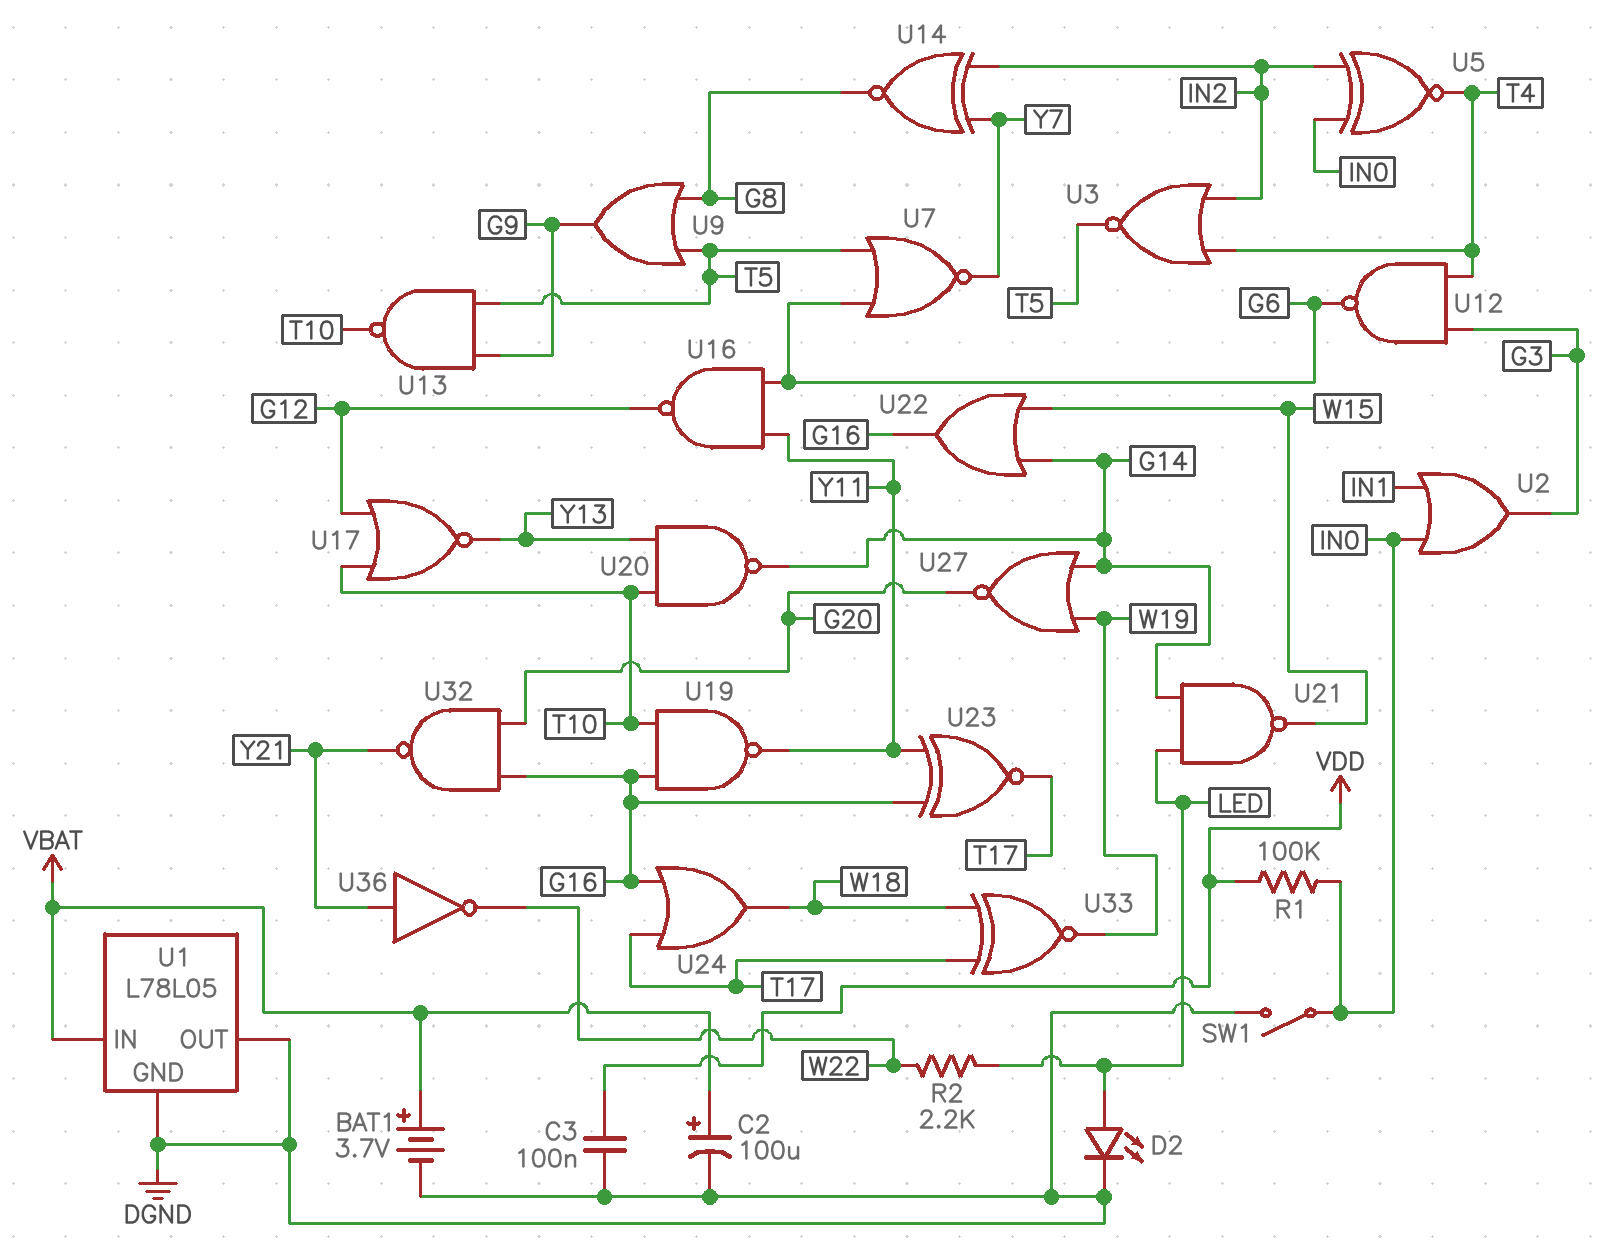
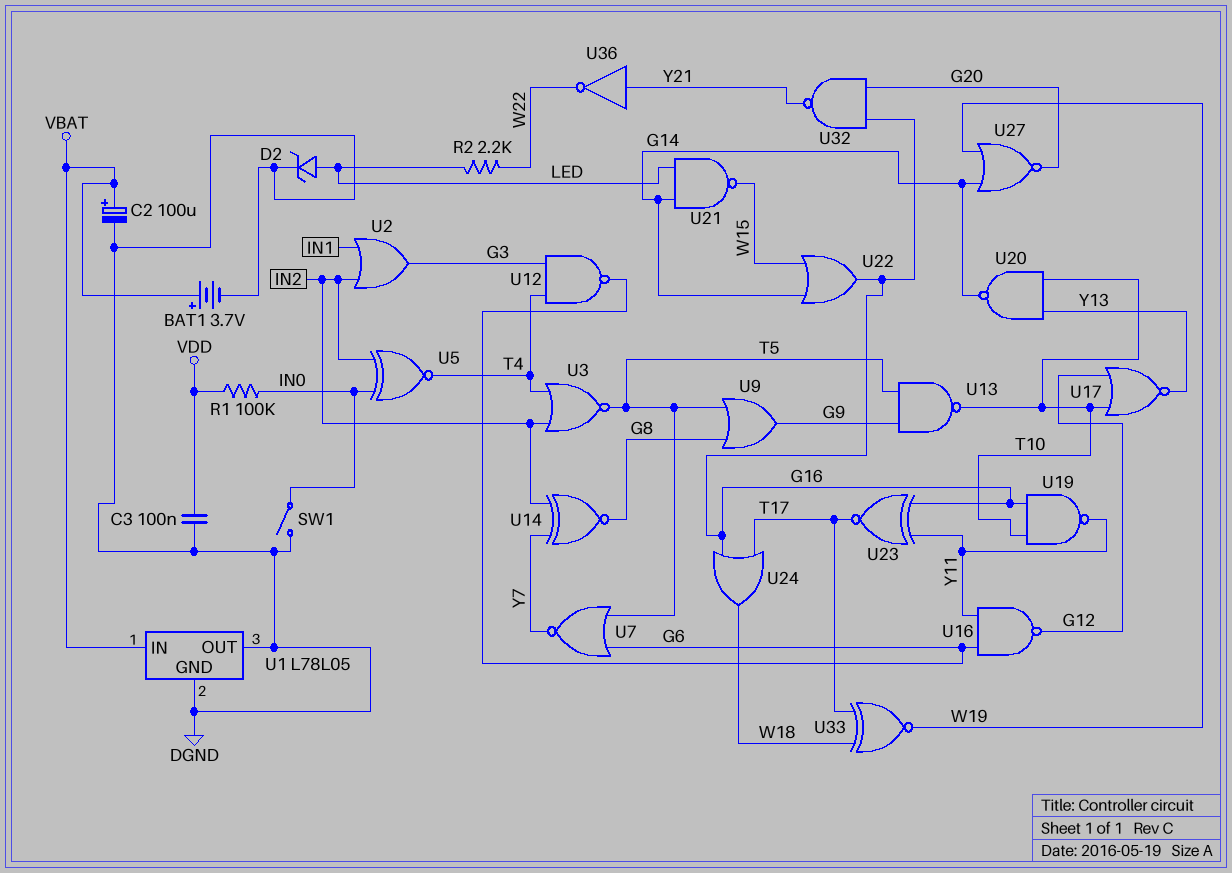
D2: LED (A LED, K DGND) -> zener (A LED, K DGND)
U2: OR (in IN0, in IN1, out G3) -> OR (in IN1, in IN2, out G3)

